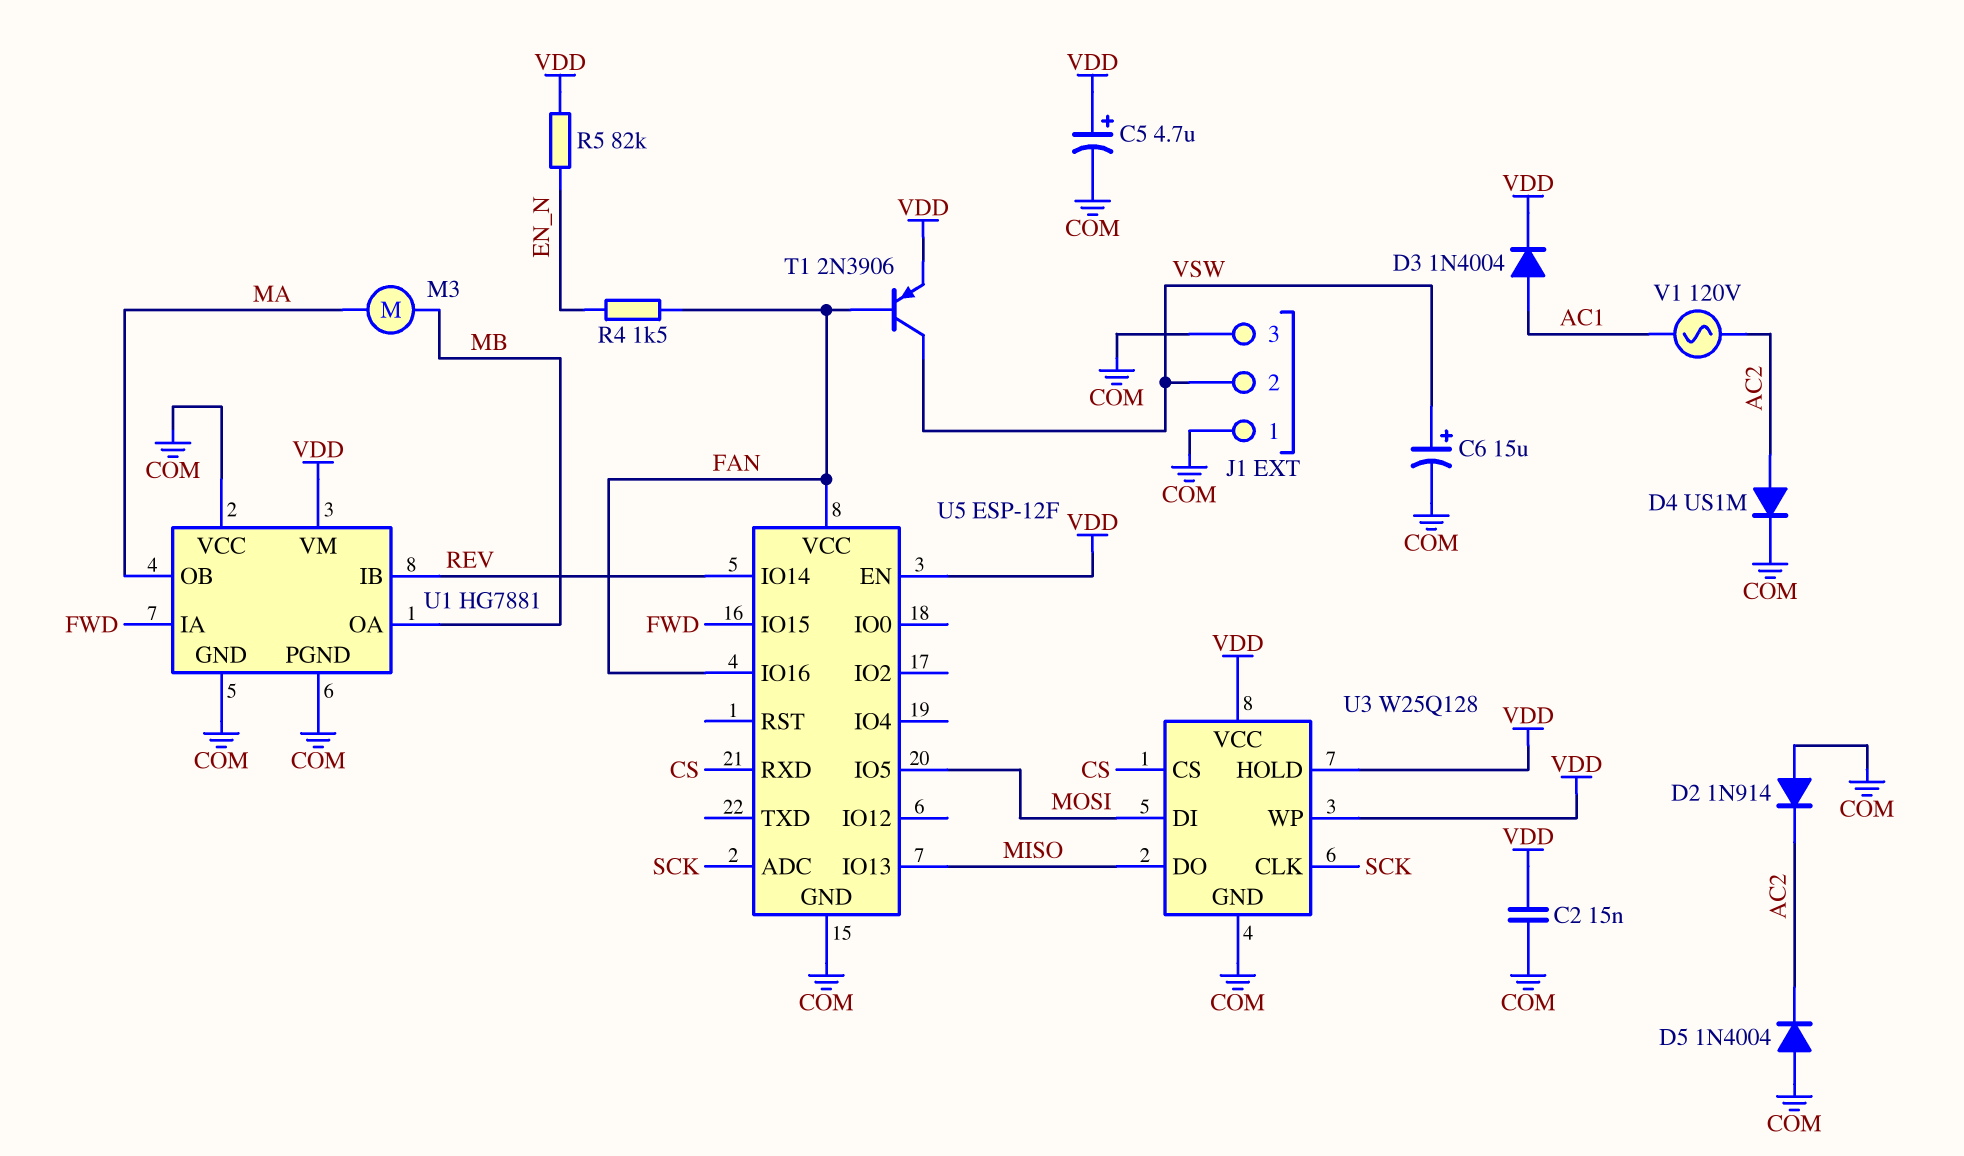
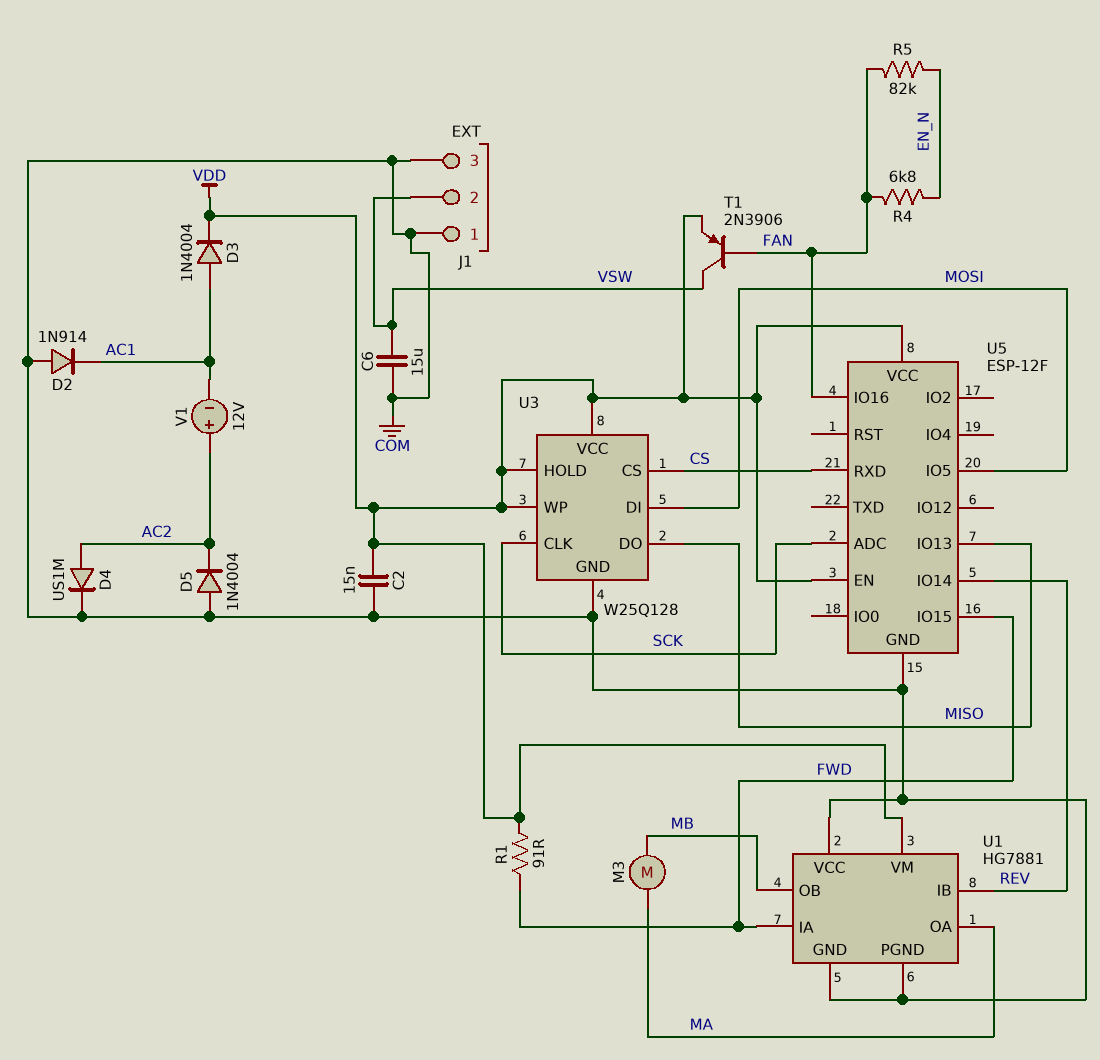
C5: 4.7uF (plus VDD, minus COM) -> none
C6: 15uF (plus VSW, minus COM) -> 15uF (COM, VSW)
D2: diode 1N914 (A COM, K AC2) -> diode 1N914 (A COM, K AC1)
R1: none -> 91 (FWD, VDD)
R4: 1.5k (EN_N, FAN) -> 6.8k (EN_N, FAN)
R5: 82k (EN_N, VDD) -> 82k (EN_N, FAN)
U1 pin OA: MB -> MA
U1 pin OB: MA -> MB
U5 pin VCC: FAN -> VDD
V1: AC 120V (AC1, AC2) -> 12V (plus AC2, minus AC1)

